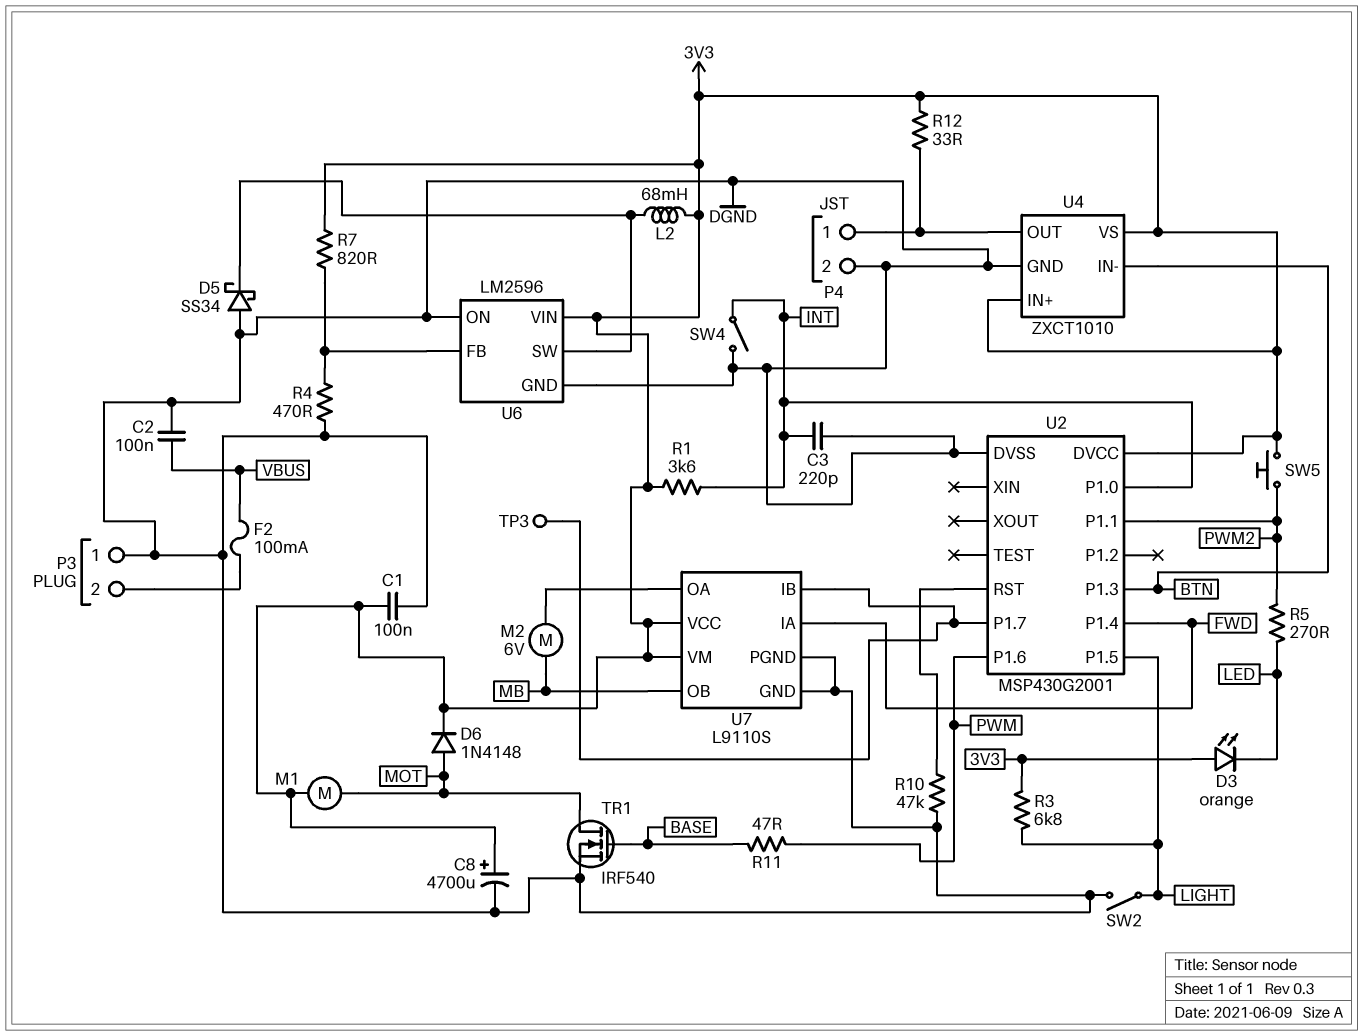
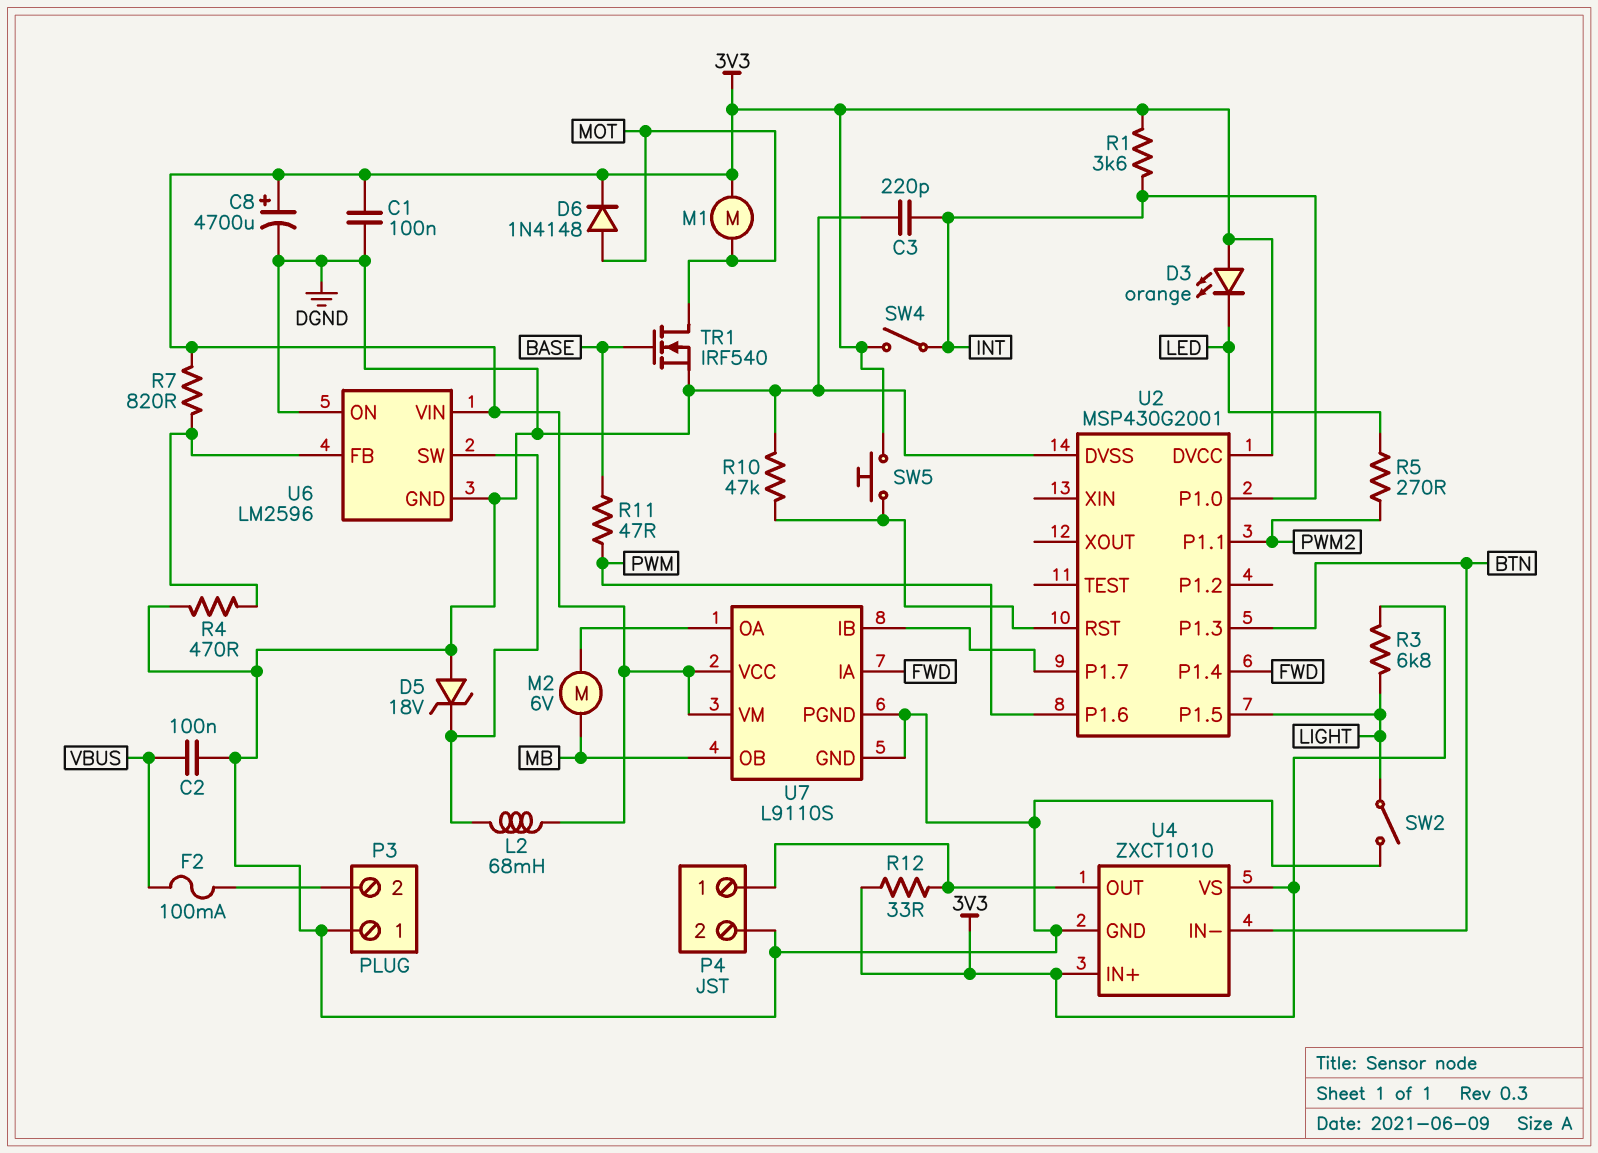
D5: schottky SS34 (A DGND, K U6/SW) -> zener 18V (A DGND, K U6/SW)
SW4: switch (DGND, INT) -> switch (3V3, INT)
SW5: button (3V3, PWM2) -> button (3V3, U2/RST)
TP3: test point (U2/P1.7) -> none

